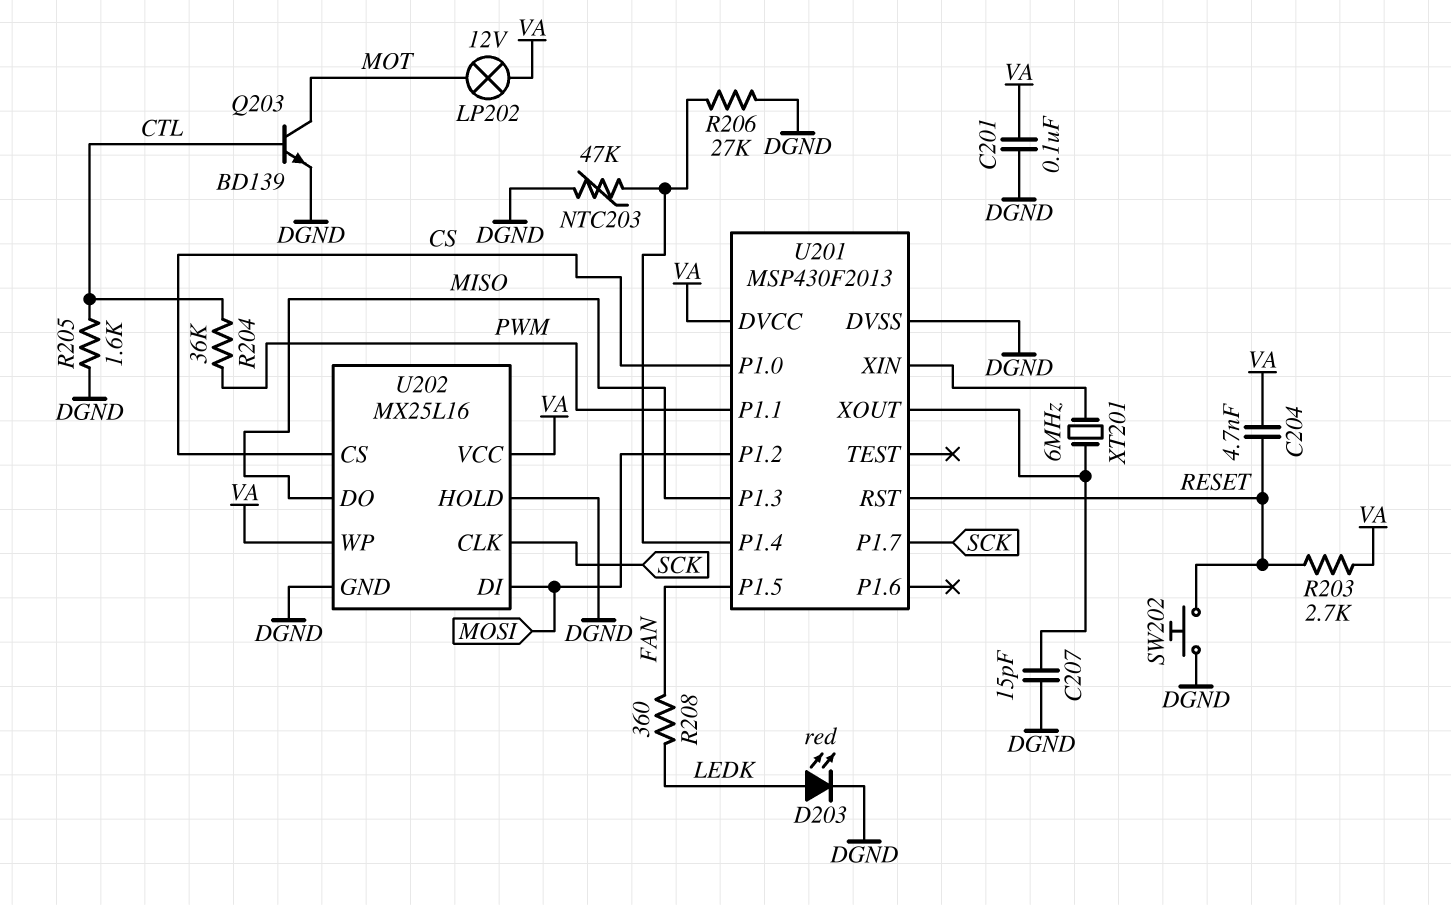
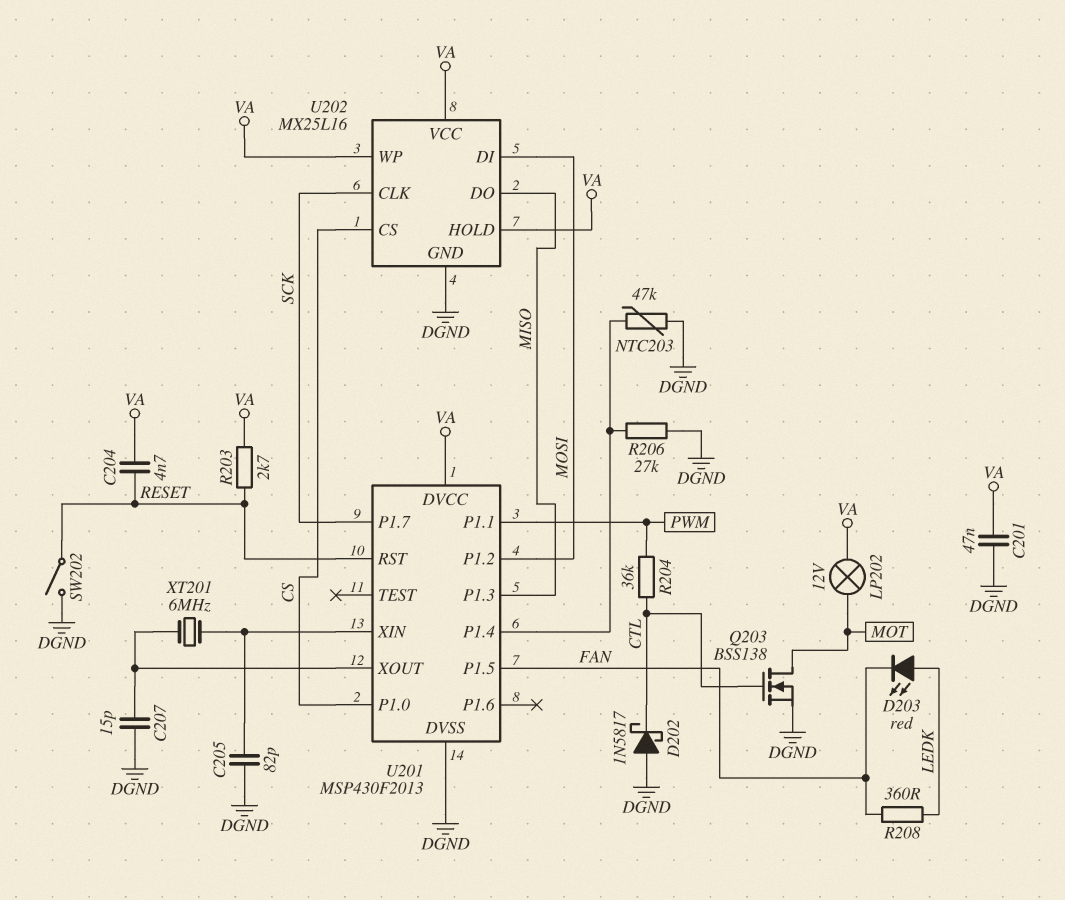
C201: 100nF (DGND, VA) -> 47nF (DGND, VA)
C205: none -> 82pF (DGND, U201/XIN)
D202: none -> schottky 1N5817 (A DGND, K CTL)
D203: LED red (A LEDK, K DGND) -> LED red (A LEDK, K FAN)
Q203: NPN BD139 (B CTL, C MOT, E DGND) -> NMOS BSS138 (G CTL, D MOT, S DGND)
R205: 1.6k (CTL, DGND) -> none
SW202: button (DGND, RESET) -> switch (DGND, RESET)
U202 pin HOLD: DGND -> VA

